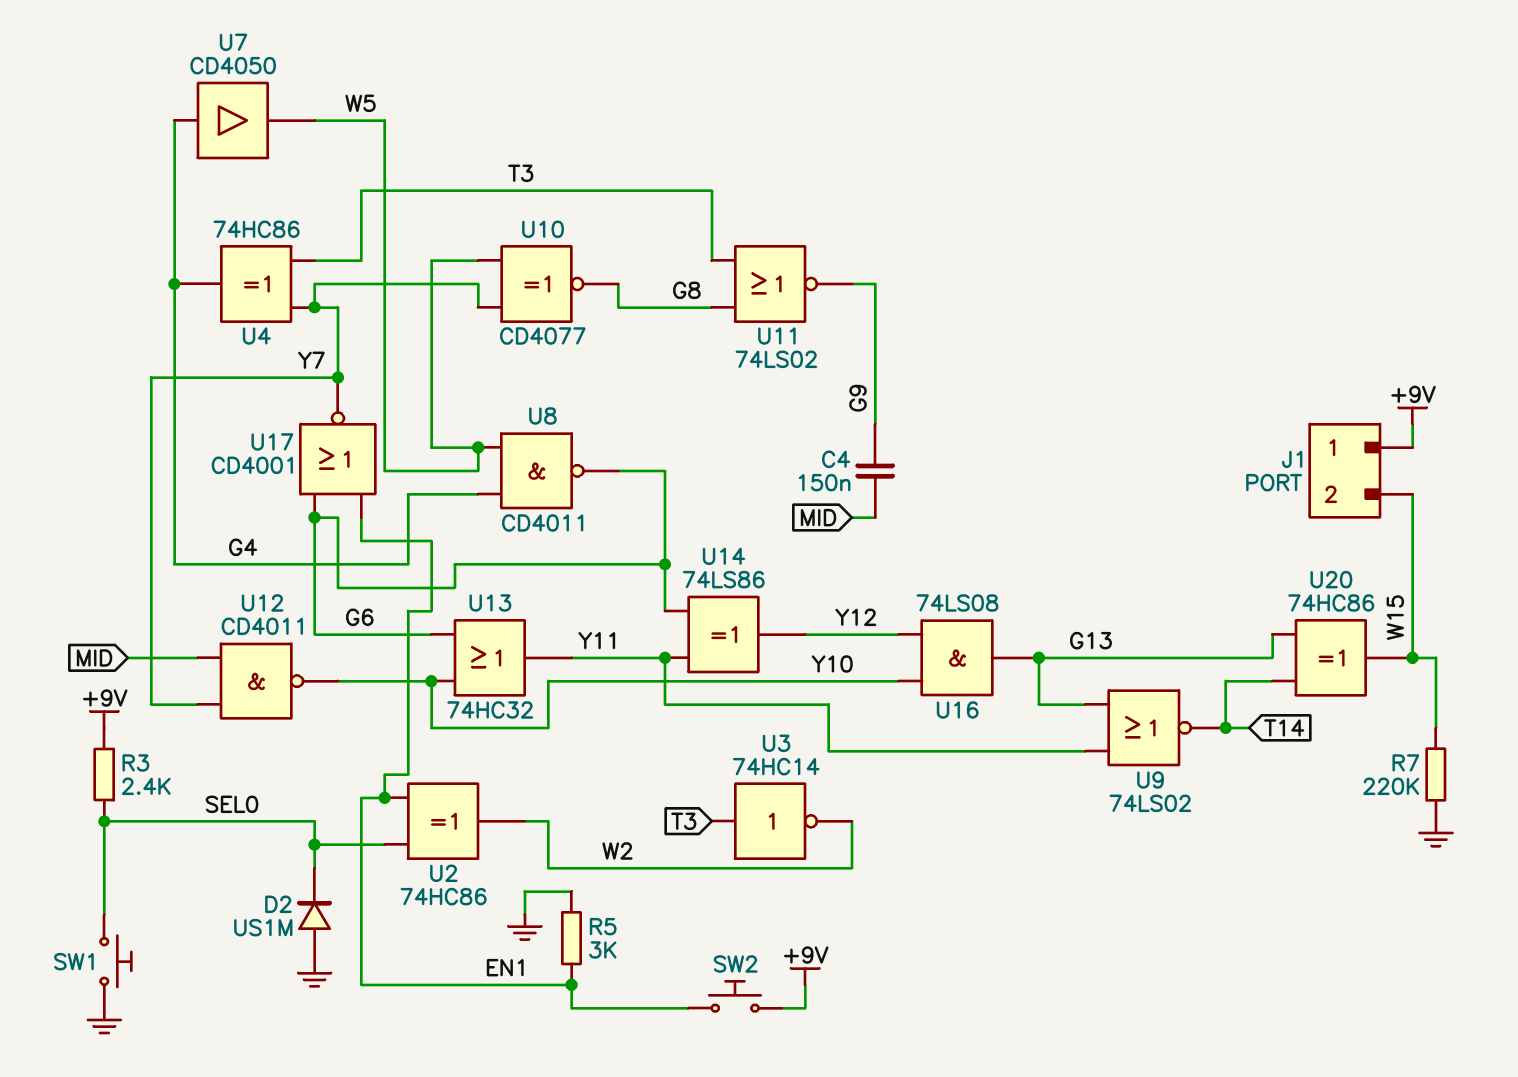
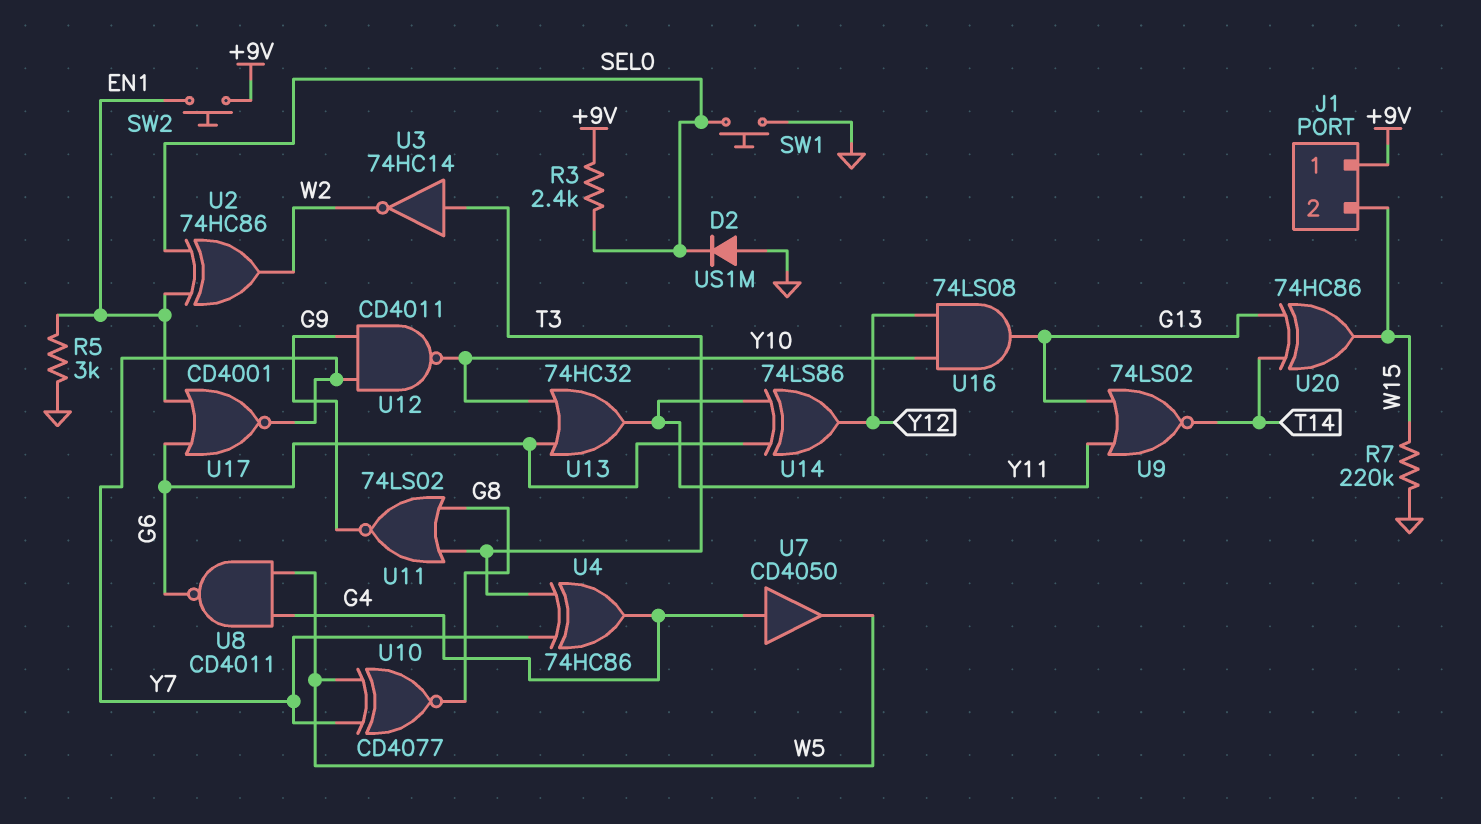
C4: 150nF (G9, MID) -> none
U12: NAND CD4011 (in MID, in Y7, out Y10) -> NAND CD4011 (in G9, in Y7, out Y10)

